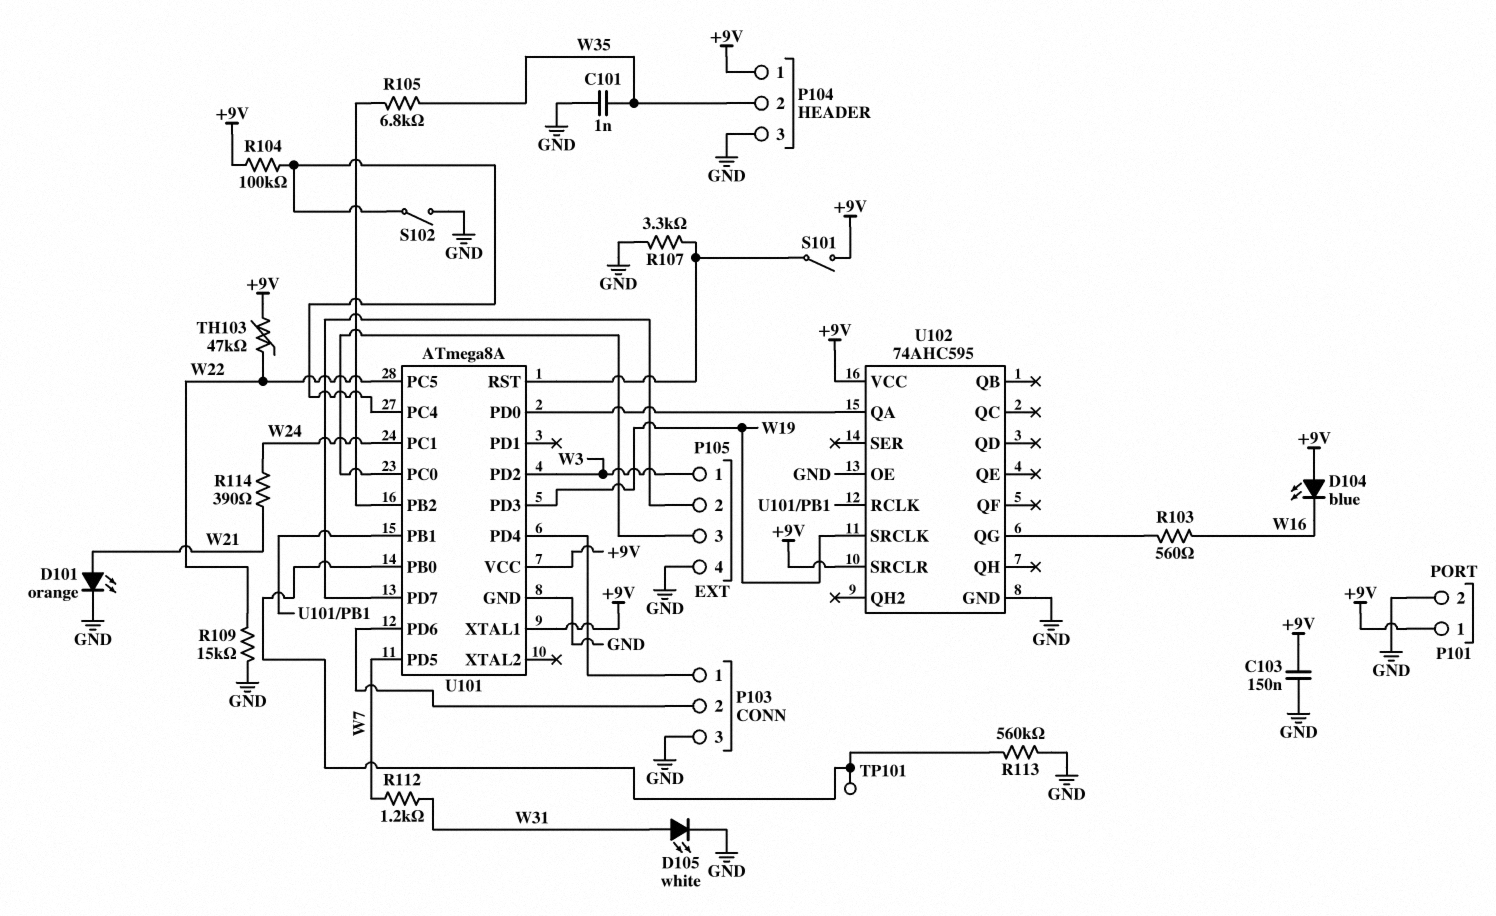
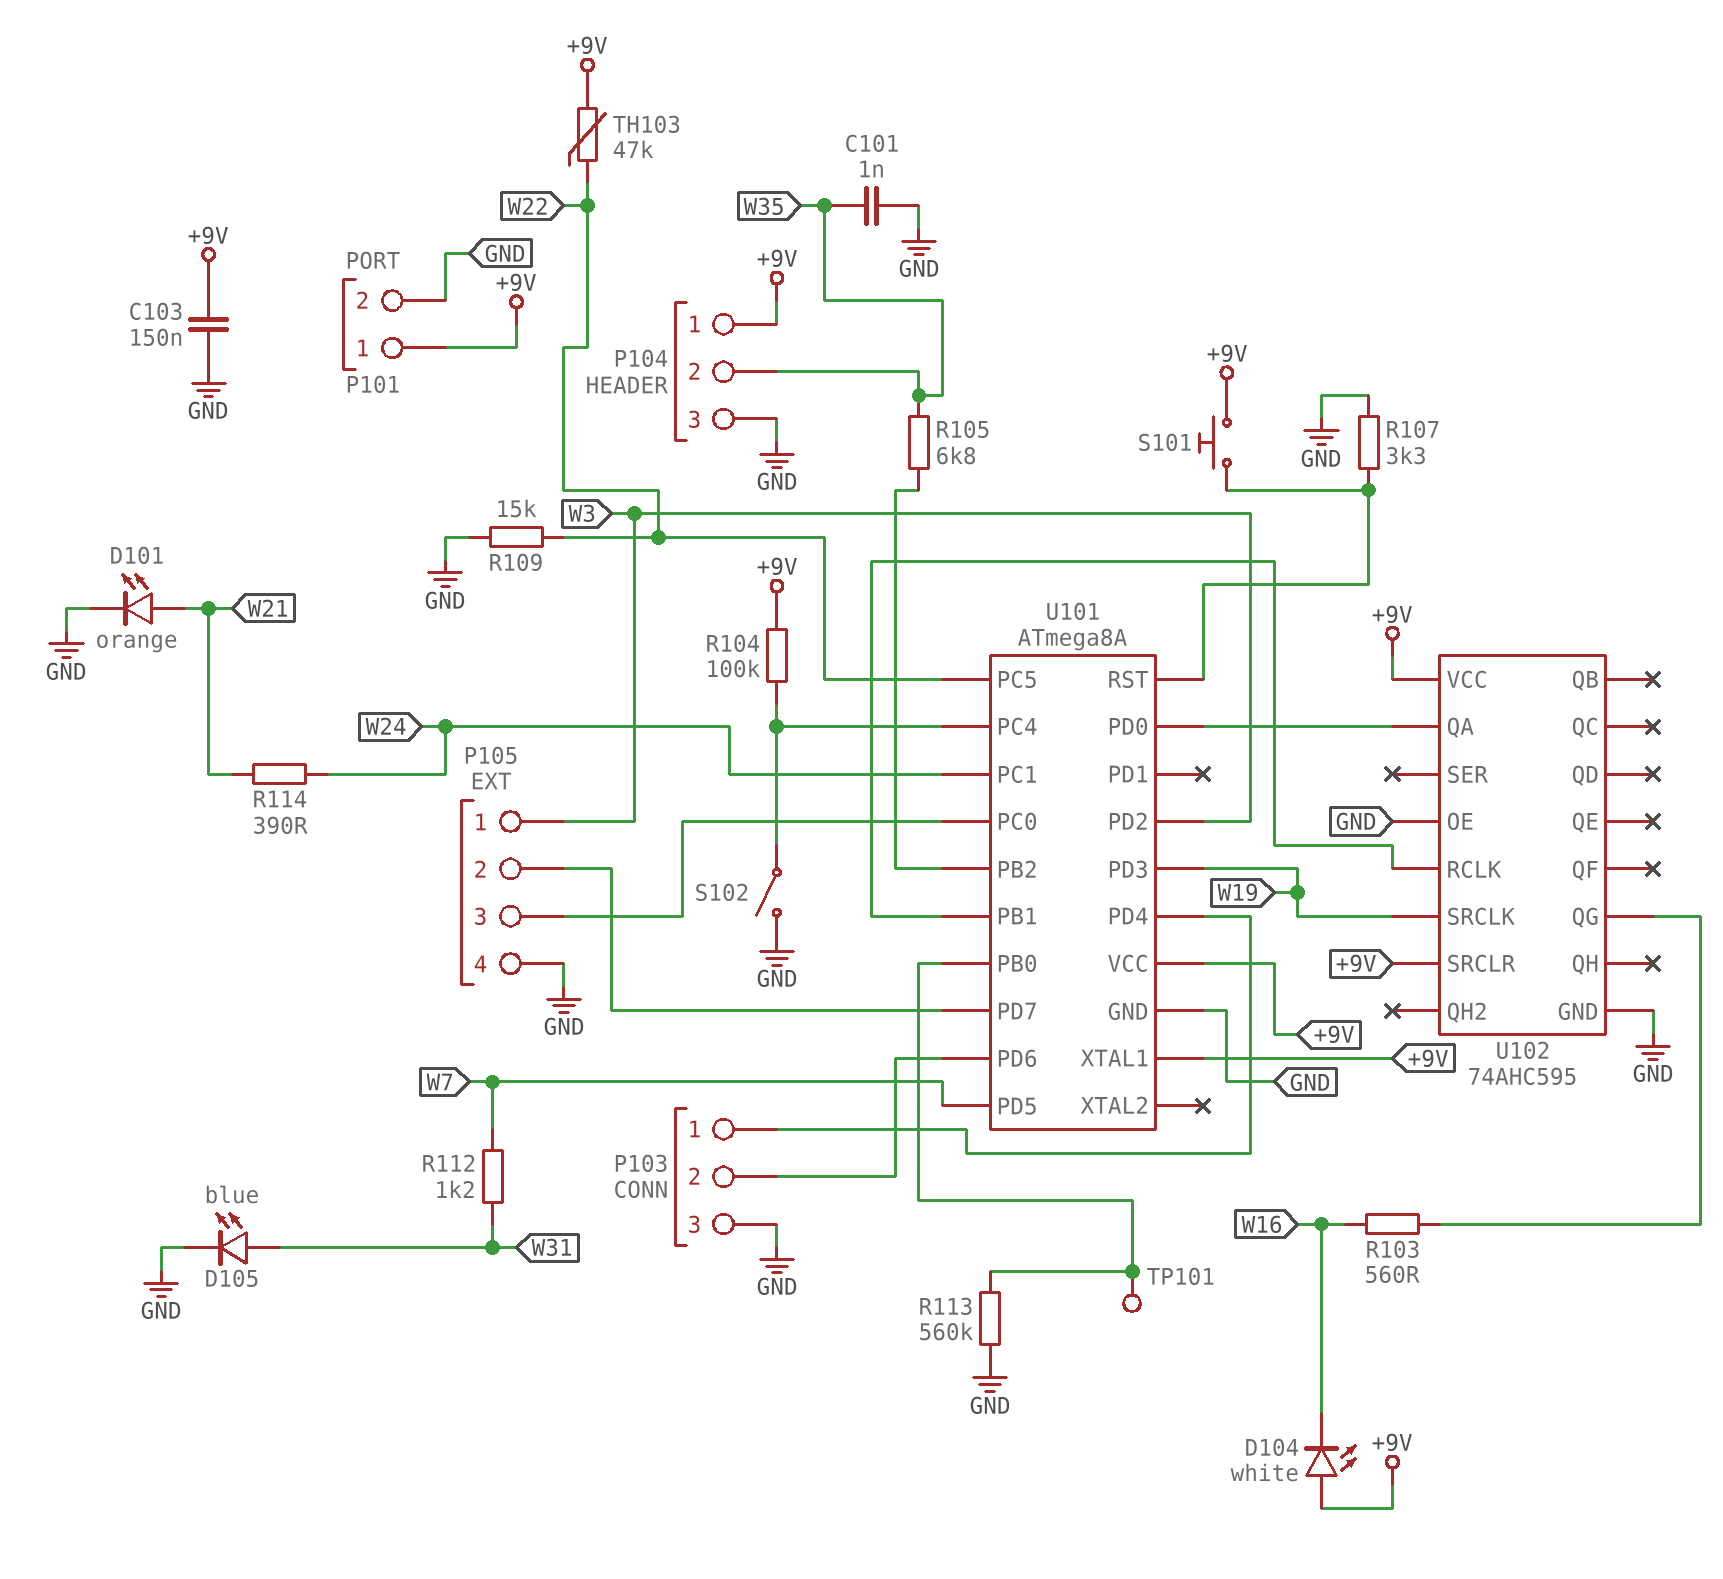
D104: LED blue (A +9V, K W16) -> LED white (A +9V, K W16)
D105: LED white (A W31, K GND) -> LED blue (A W31, K GND)
S101: switch (+9V, U101/RST) -> button (+9V, U101/RST)

